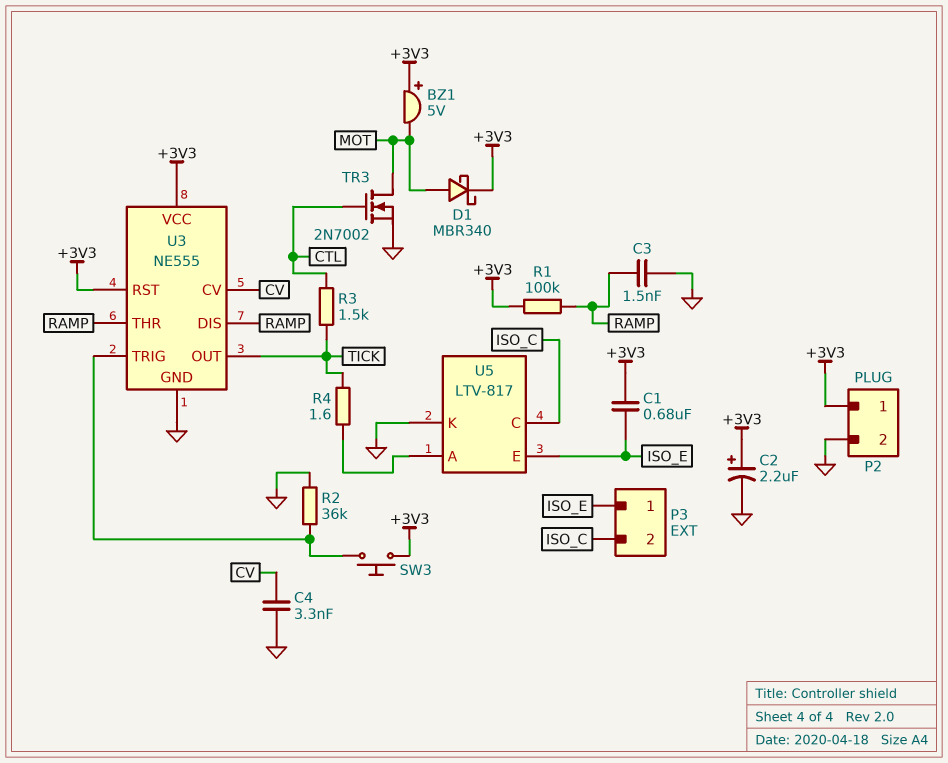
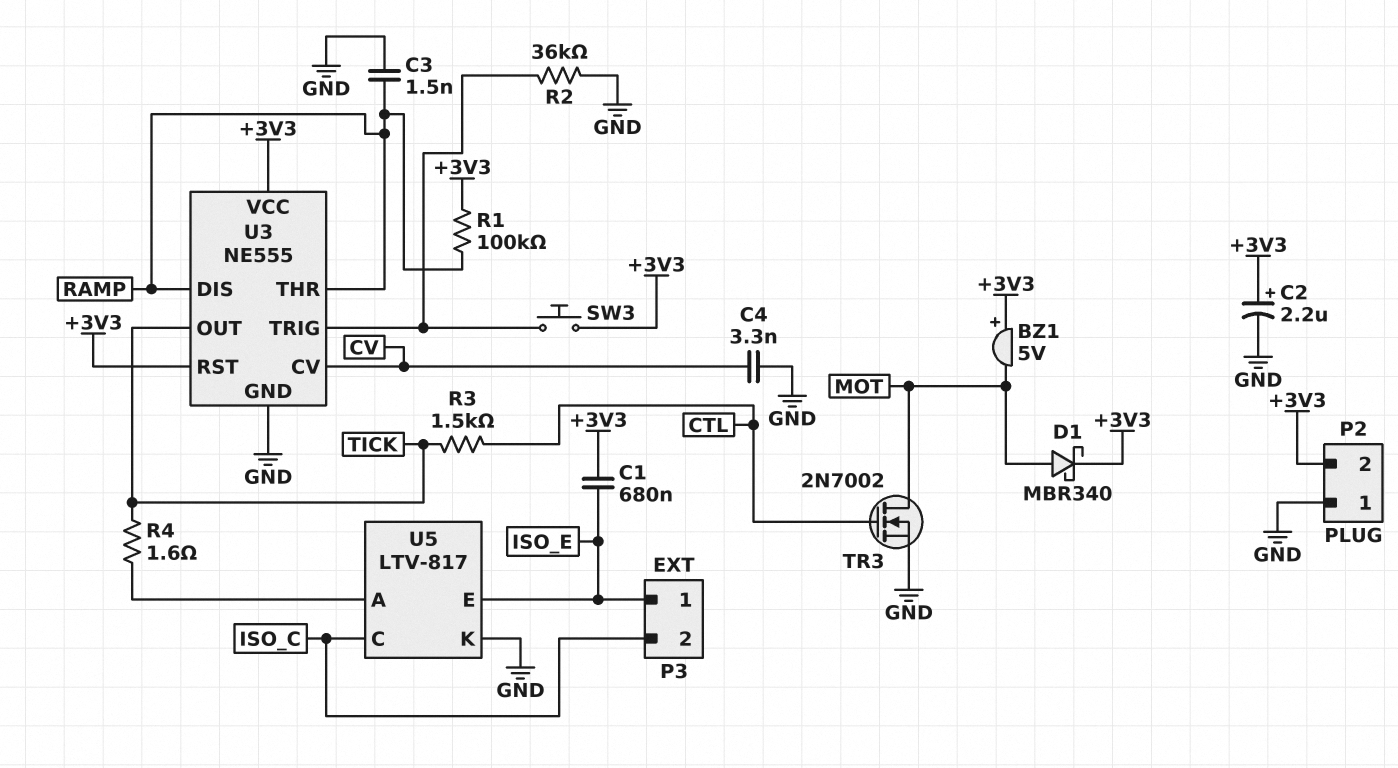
P2 pin 1: +3V3 -> GND
P2 pin 2: GND -> +3V3

